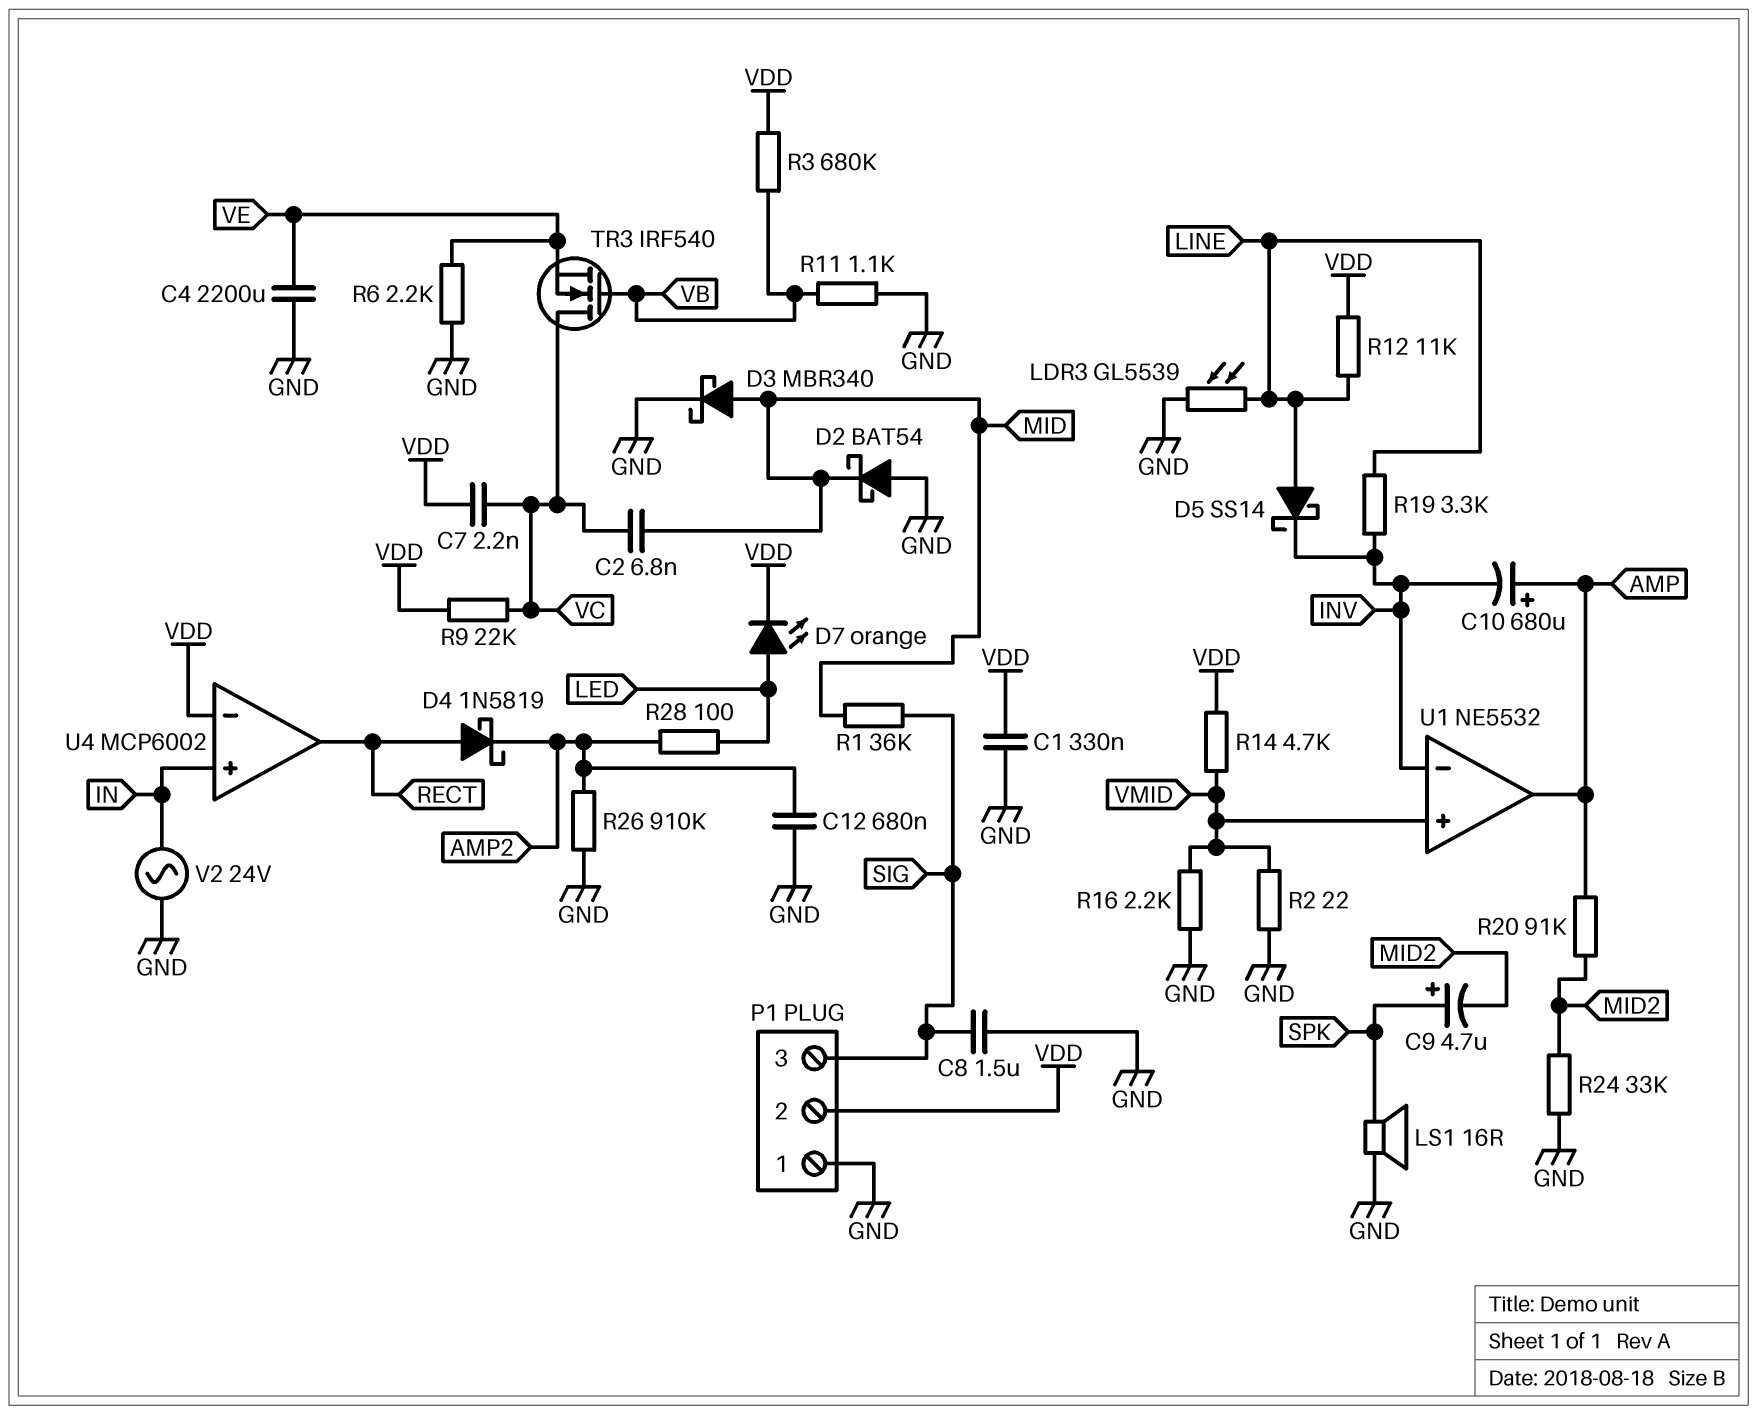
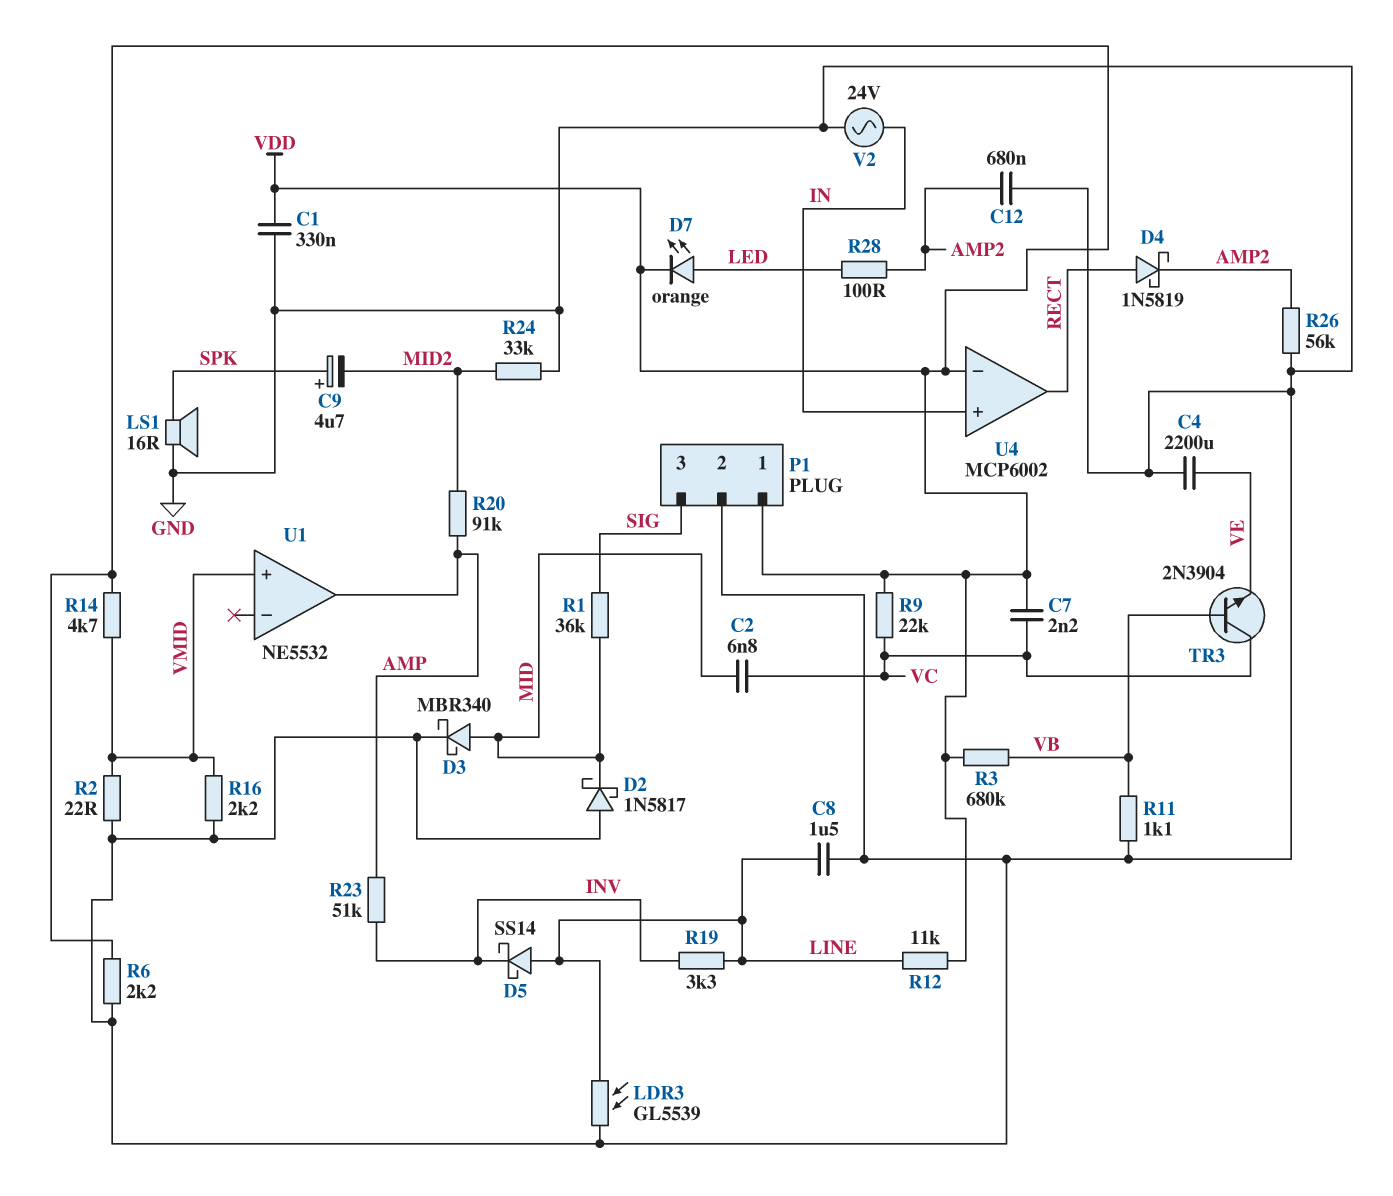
C8: 1.5uF (GND, SIG) -> 1.5uF (GND, LINE)
C10: 680uF (plus AMP, minus INV) -> none
D2: schottky BAT54 (A GND, K MID) -> schottky 1N5817 (A GND, K MID)
P1 pin 1: GND -> VDD
P1 pin 2: VDD -> GND
R6: 2.2k (GND, VE) -> 2.2k (GND, VDD)
R23: none -> 51k (AMP, INV)
R26: 910k (AMP2, GND) -> 56k (AMP2, GND)
TR3: NMOS IRF540 (G VB, D VC, S VE) -> NPN 2N3904 (B VB, C VC, E VE)
U1 pin in-: INV -> none

